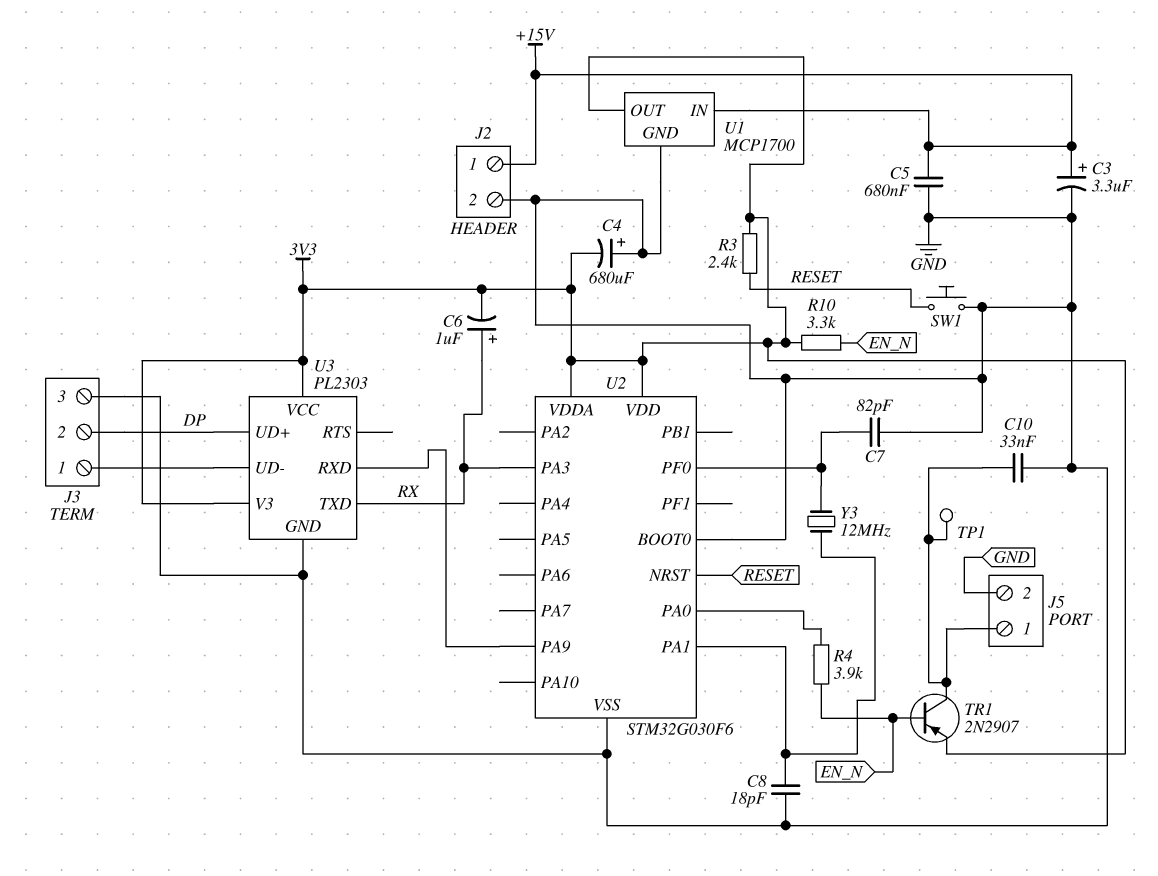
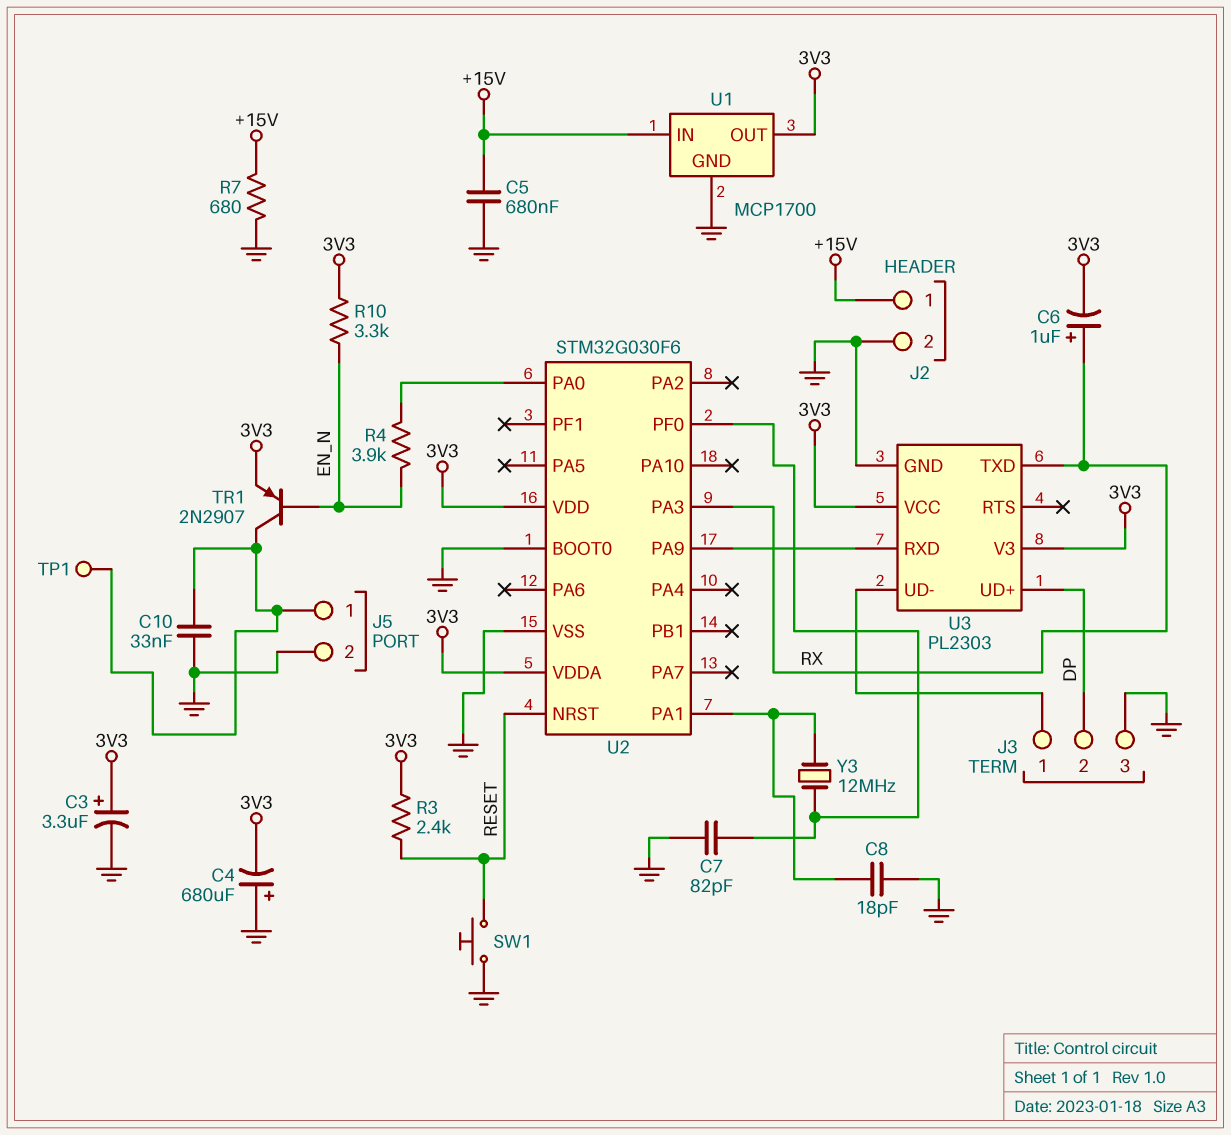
C3: 3.3uF (plus +15V, minus GND) -> 3.3uF (plus 3V3, minus GND)
R7: none -> 680 (+15V, GND)

